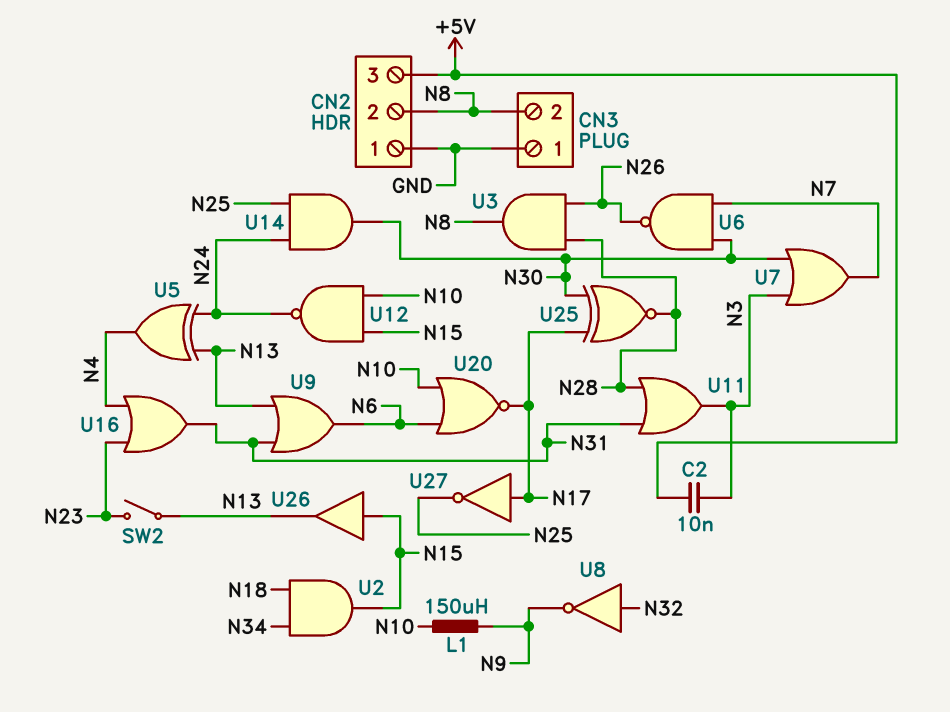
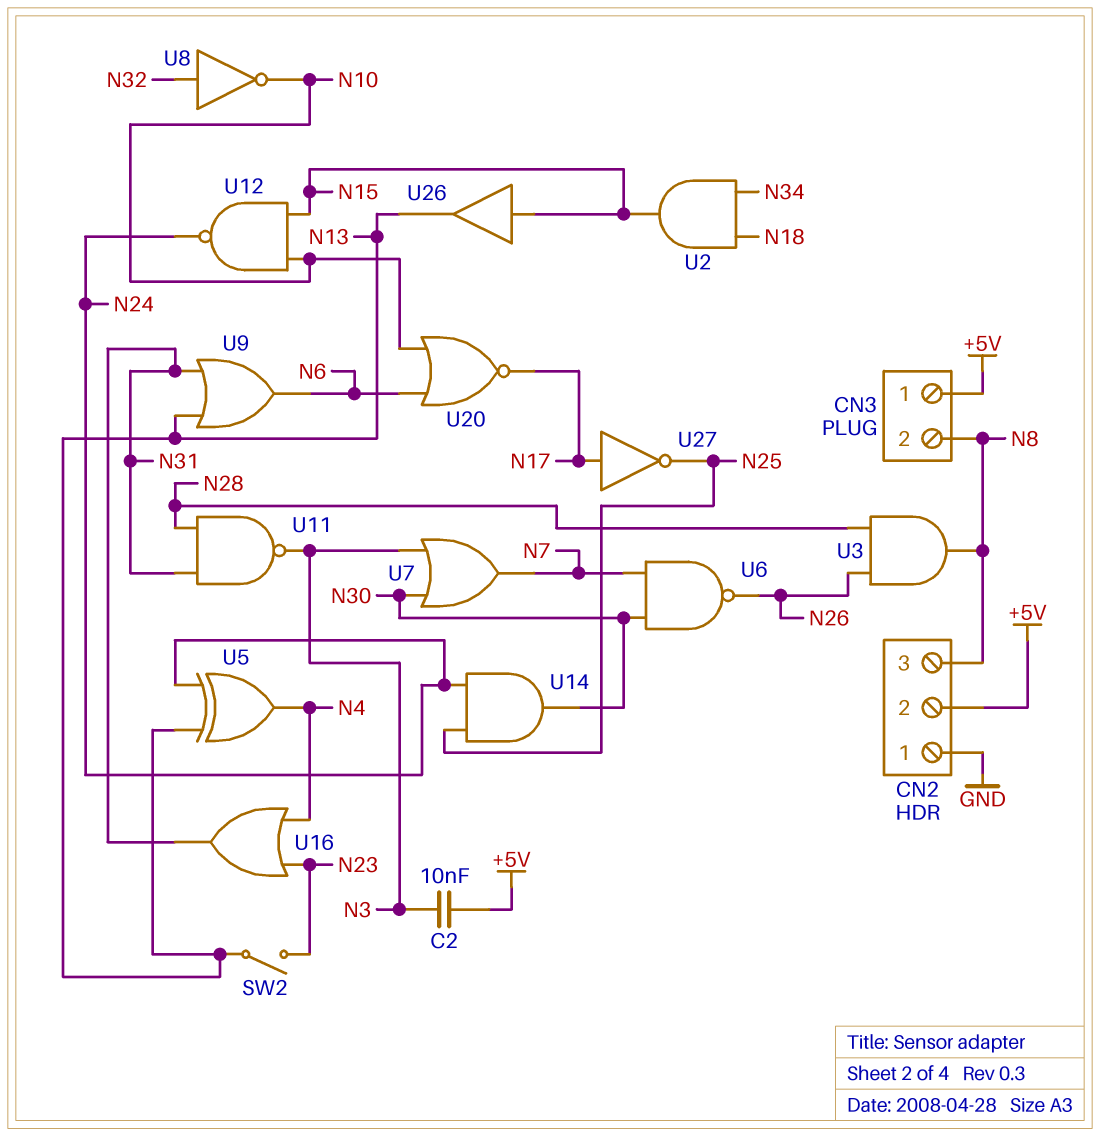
CN2 pin 2: N8 -> +5V
CN2 pin 3: +5V -> N8
CN3 pin 1: GND -> +5V
L1: 150uH (N9, N10) -> none
U8: NOT (in N32, out N9) -> NOT (in N32, out N10)
U11: OR (in N28, in N31, out N3) -> NAND (in N28, in N31, out N3)
U25: XNOR (in N17, in N30, out N28) -> none

